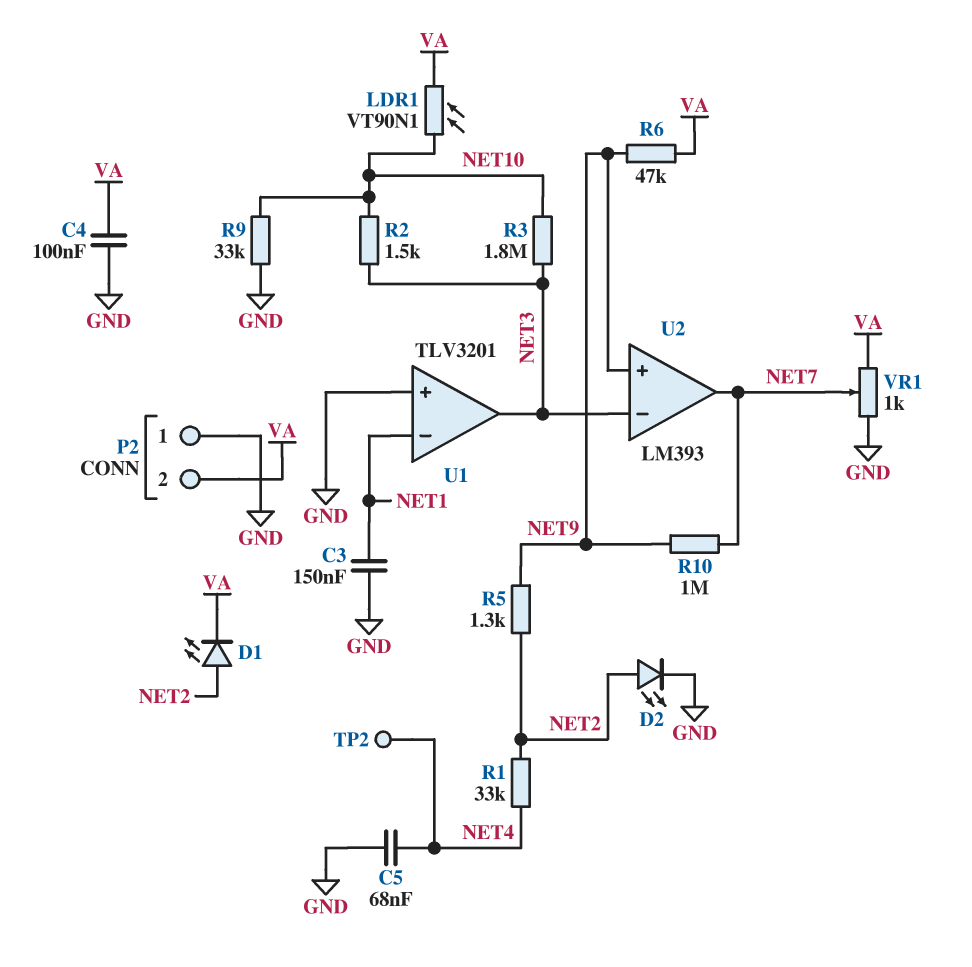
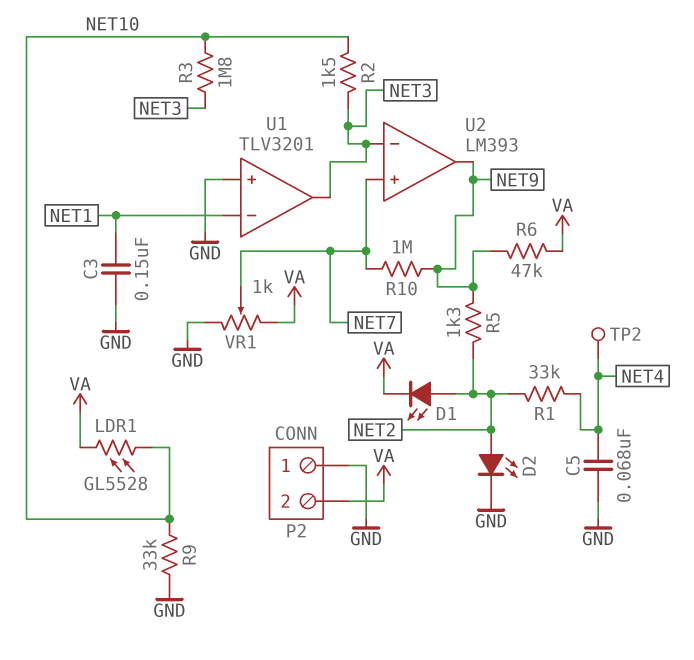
C4: 100nF (GND, VA) -> none
LDR1: VT90N1 (NET10, VA) -> GL5528 (NET10, VA)
U2 pin in+: NET9 -> NET7
U2 pin out: NET7 -> NET9

